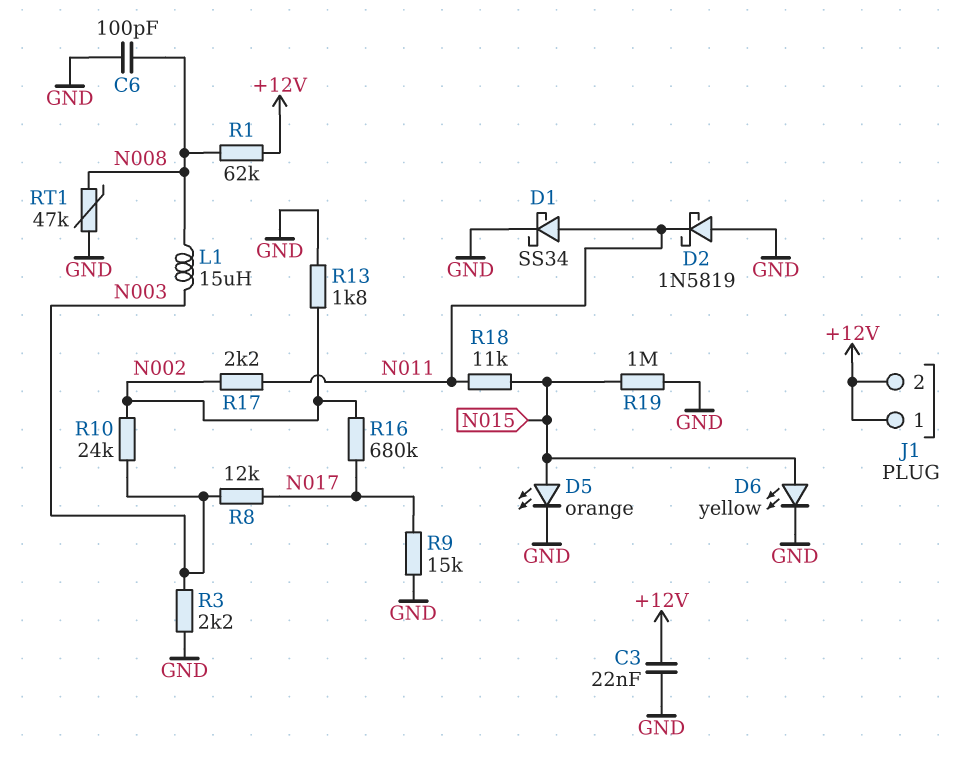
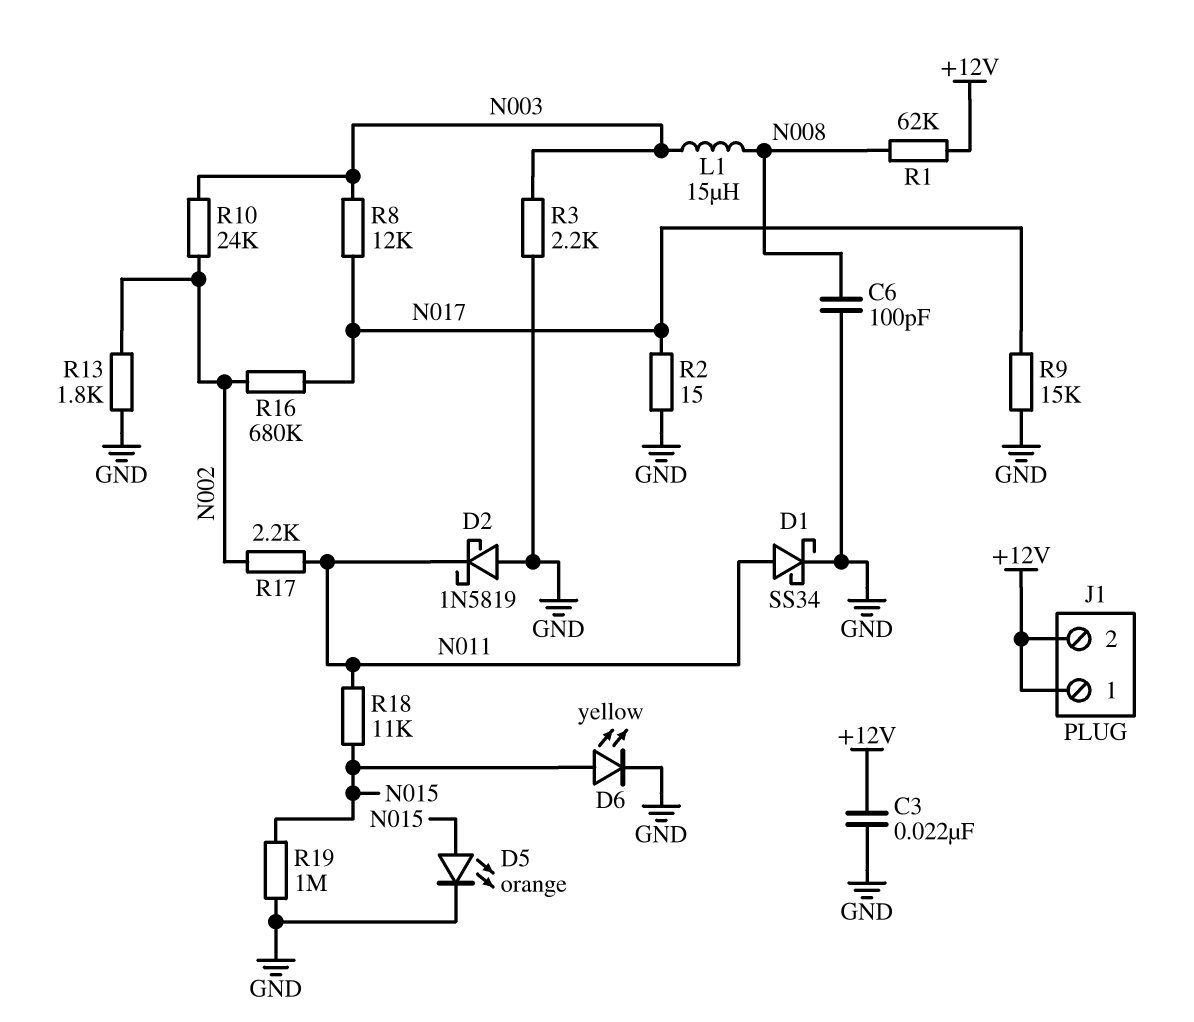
R2: none -> 15 (GND, N017)
RT1: 47k (GND, N008) -> none

